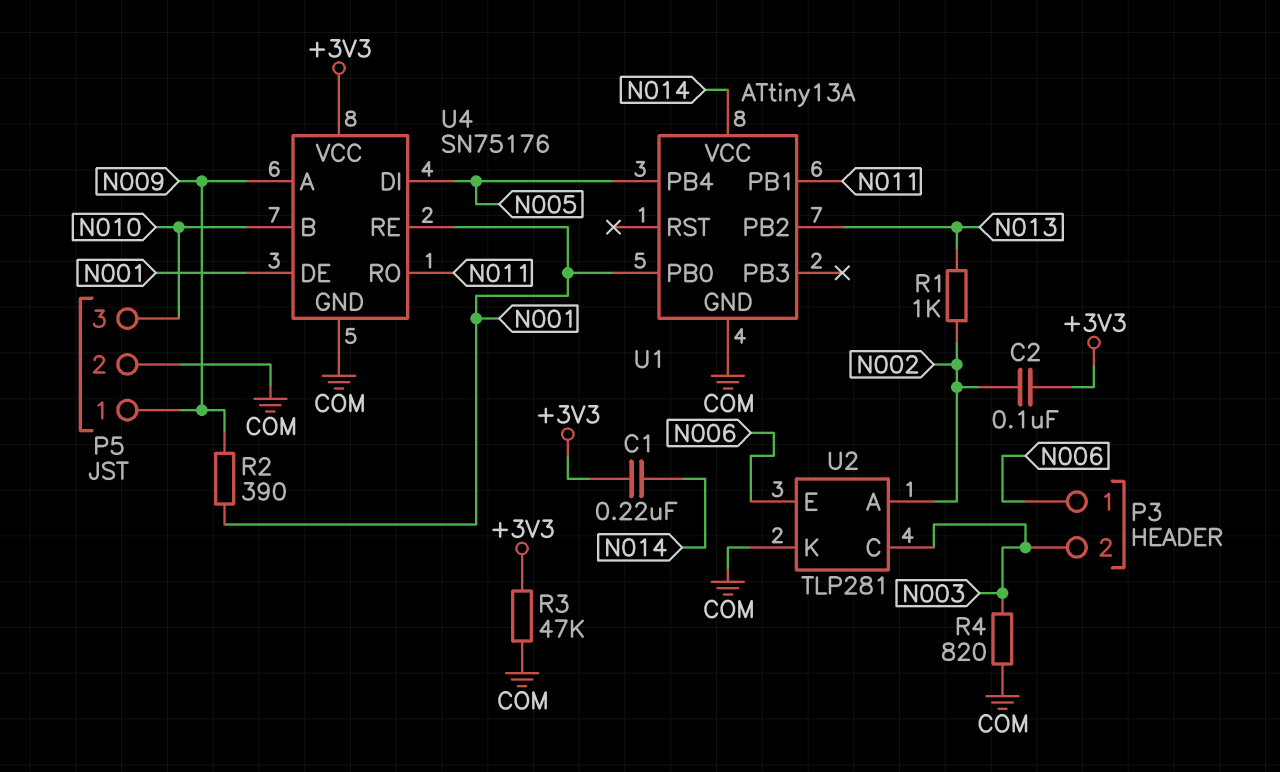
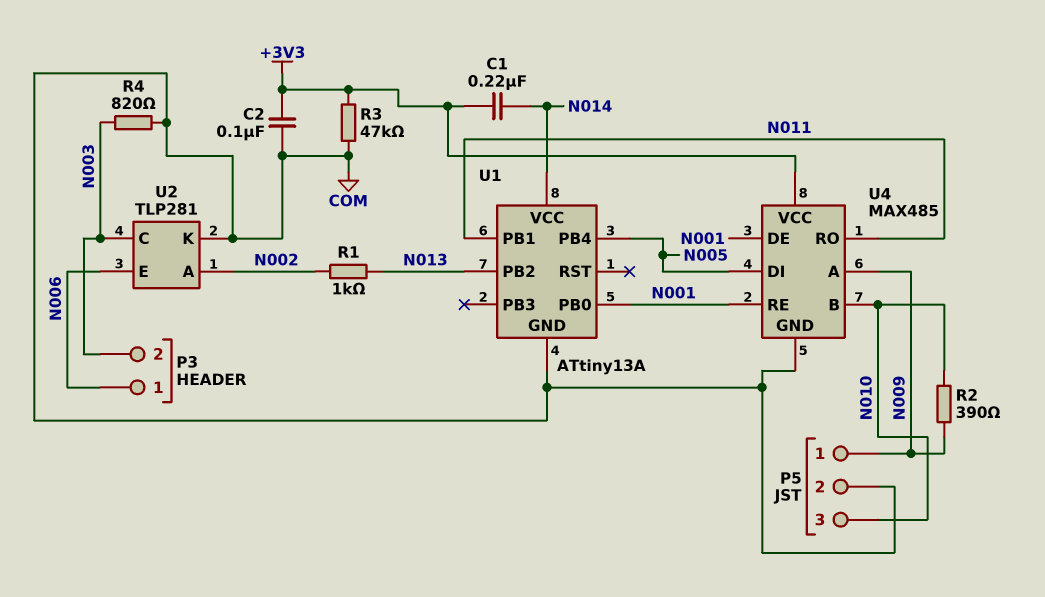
C2: 100nF (+3V3, N002) -> 100nF (+3V3, COM)
R2: 390 (N001, N009) -> 390 (N009, N010)
U4: SN75176 -> MAX485

